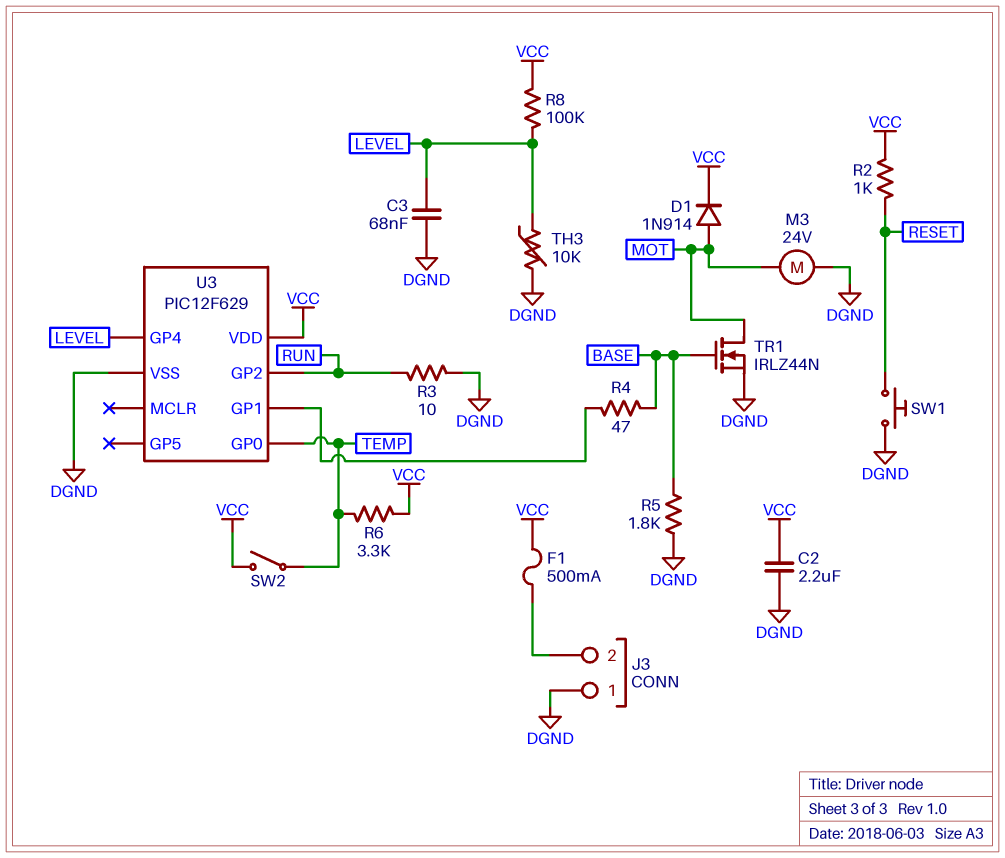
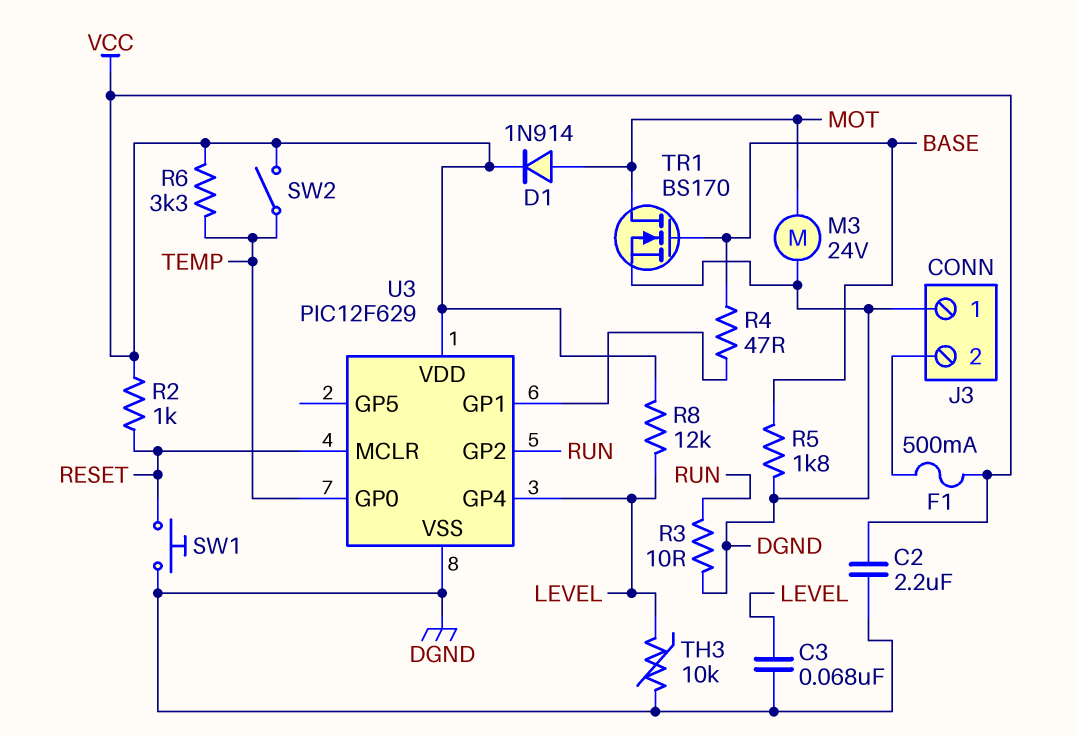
R8: 100k (LEVEL, VCC) -> 12k (LEVEL, VCC)
TR1: NMOS IRLZ44N (G BASE, D MOT, S DGND) -> NMOS BS170 (G BASE, D MOT, S DGND)
U3 pin MCLR: none -> RESET

